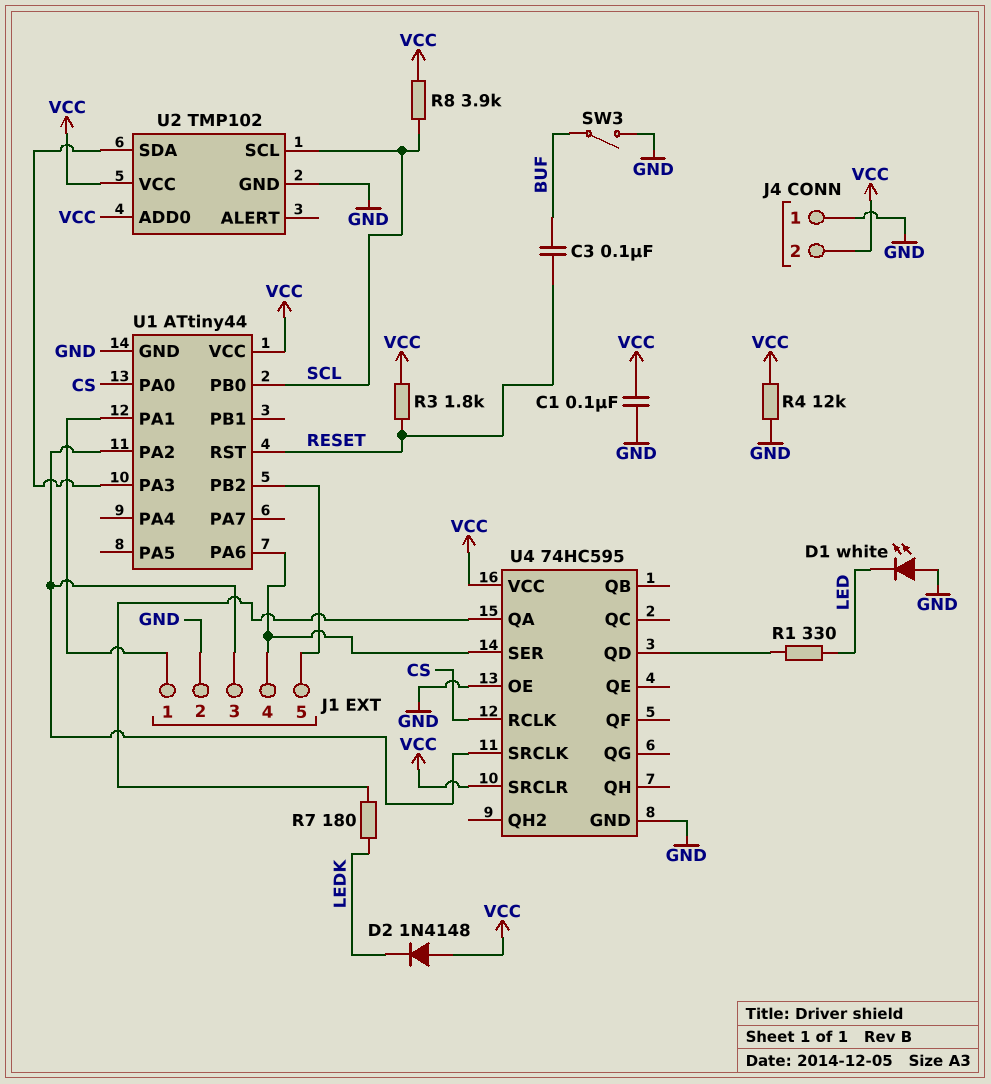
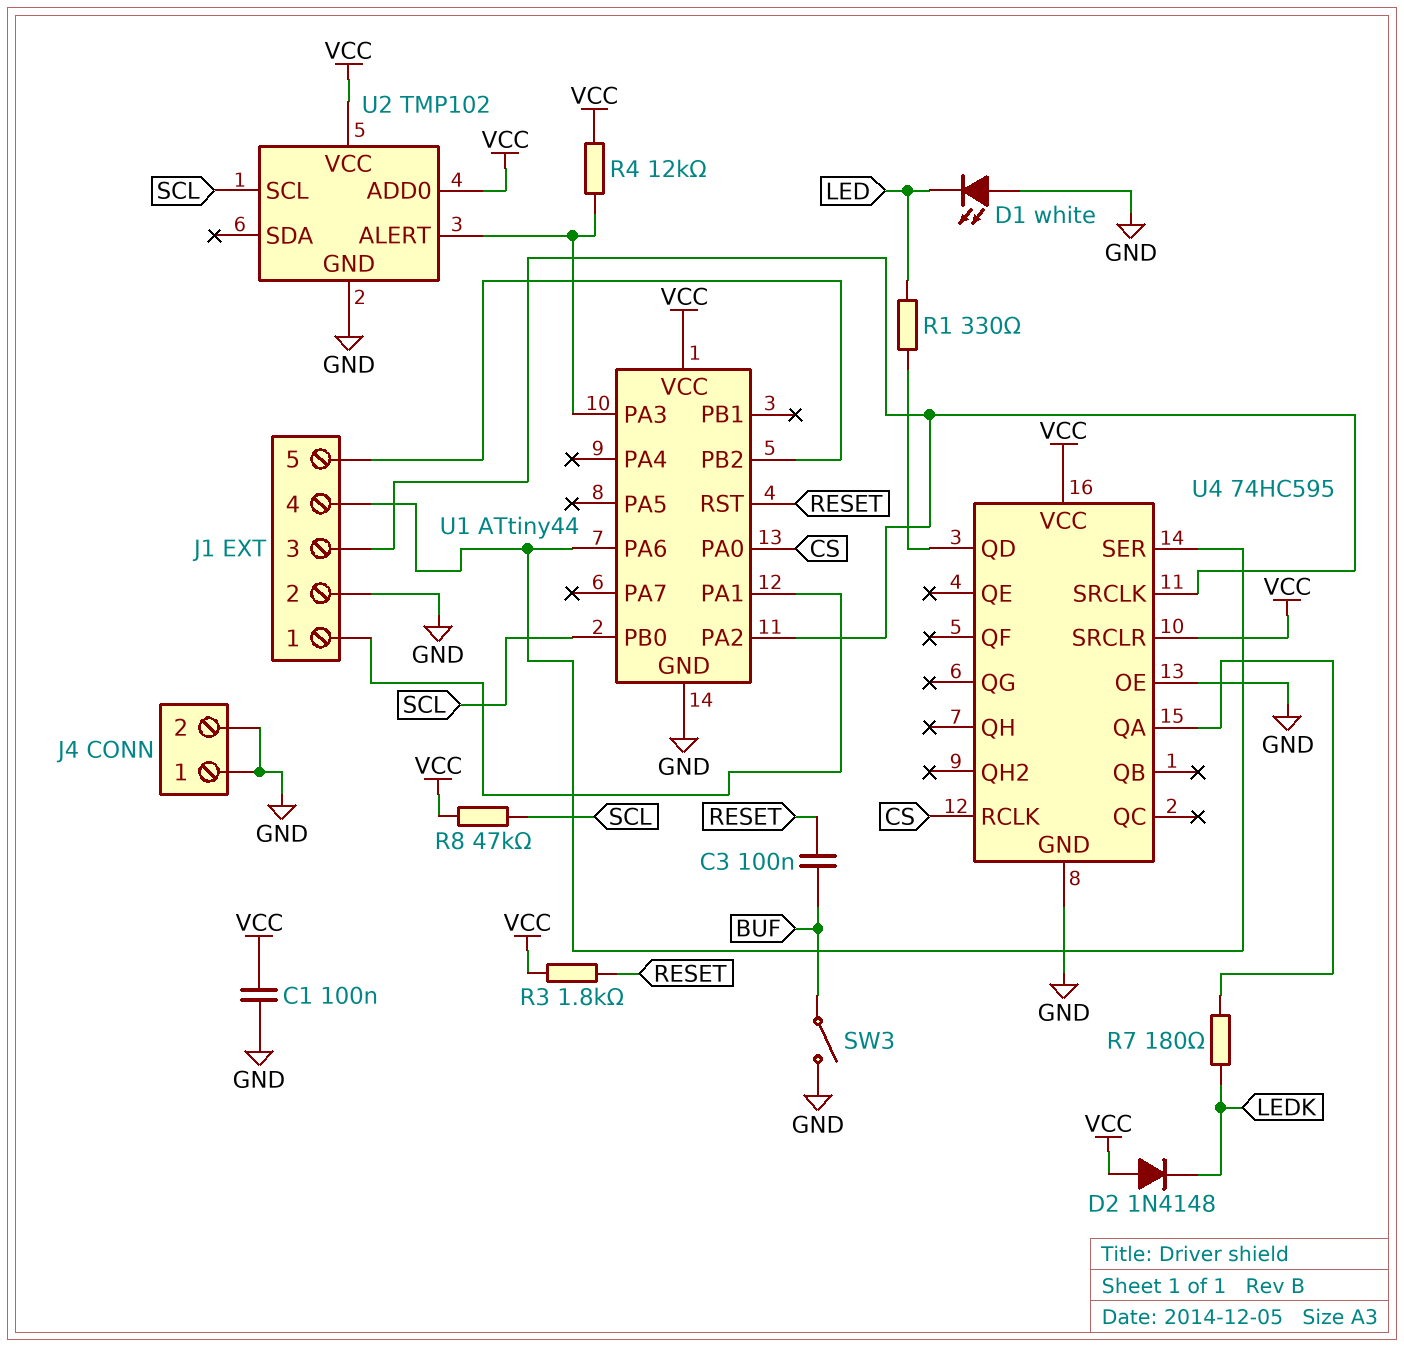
J4 pin 2: VCC -> GND
R4: 12k (GND, VCC) -> 12k (U1/PA3, VCC)
R8: 3.9k (SCL, VCC) -> 47k (SCL, VCC)
U2 pin ALERT: none -> U1/PA3
U2 pin SDA: U1/PA3 -> none

